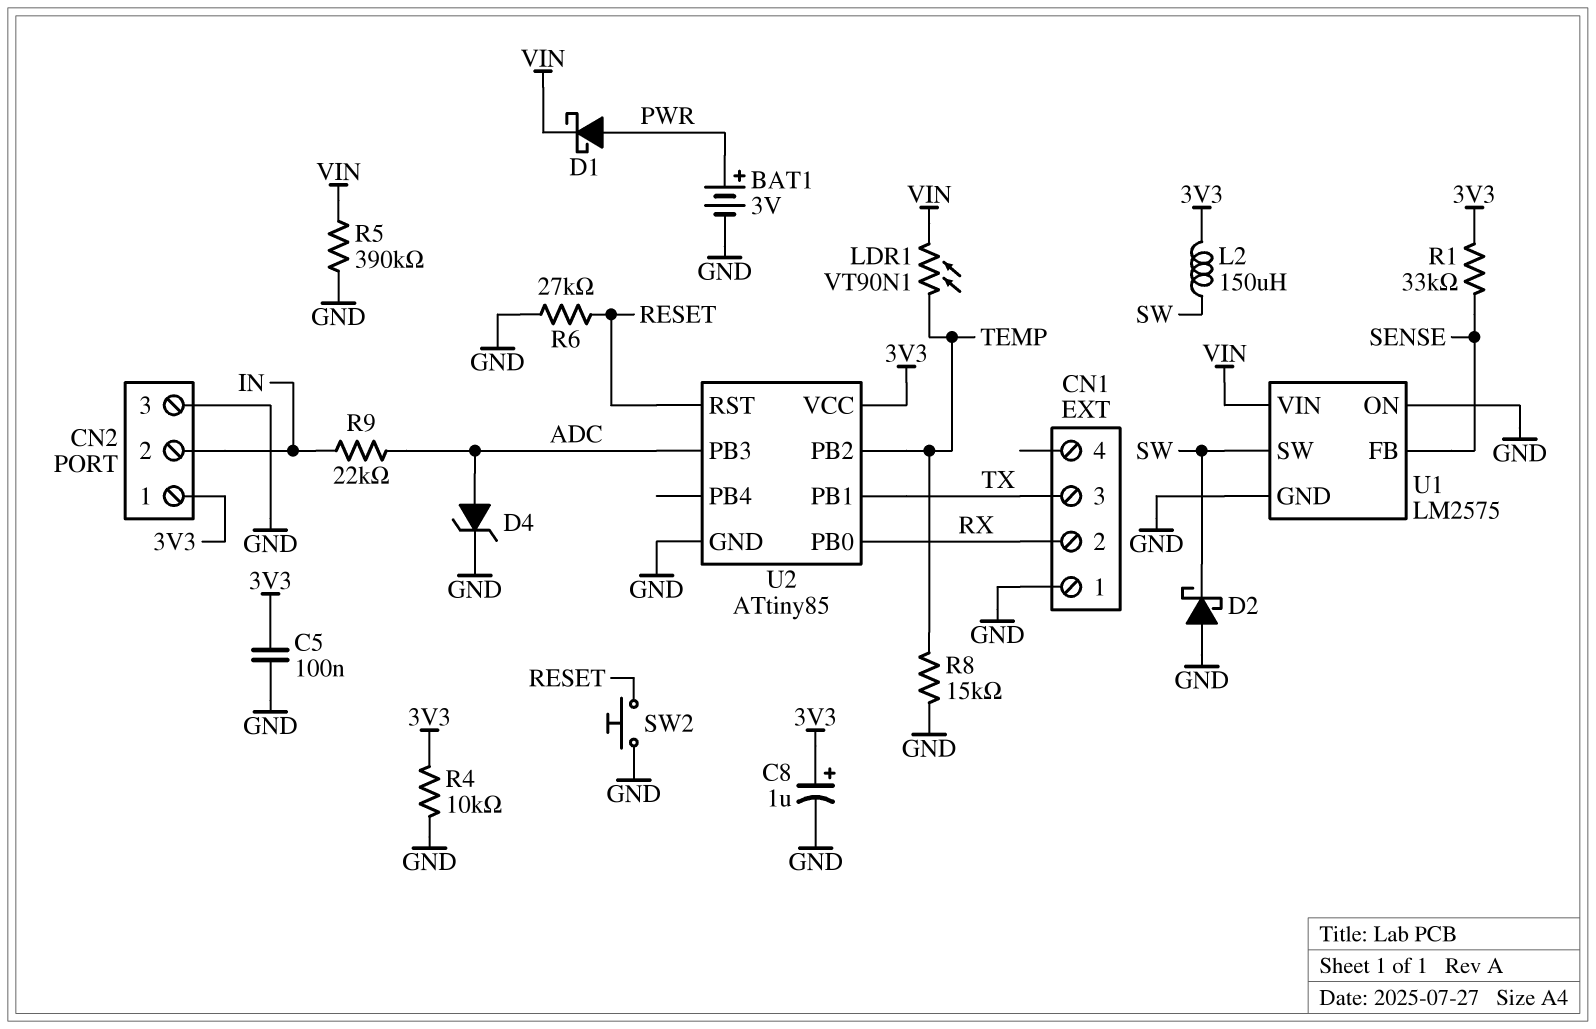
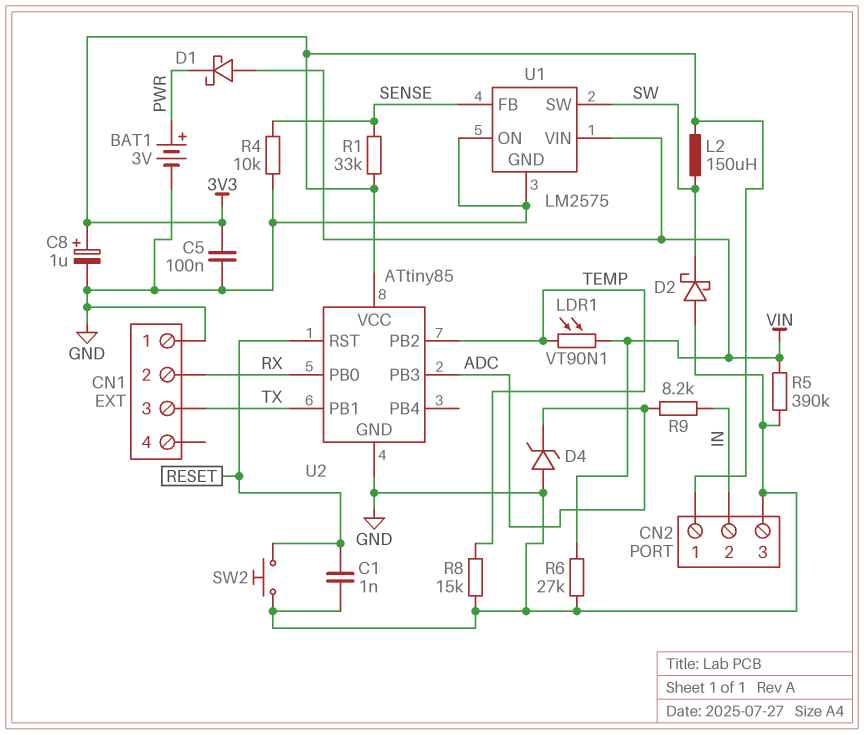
C1: none -> 1nF (GND, RESET)
D1: schottky (A PWR, K VIN) -> schottky (A VIN, K PWR)
D4: zener (A ADC, K GND) -> zener (A GND, K ADC)
R4: 10k (3V3, GND) -> 10k (GND, SENSE)
R6: 27k (GND, RESET) -> 27k (GND, VIN)
R9: 22k (ADC, IN) -> 8.2k (ADC, IN)

